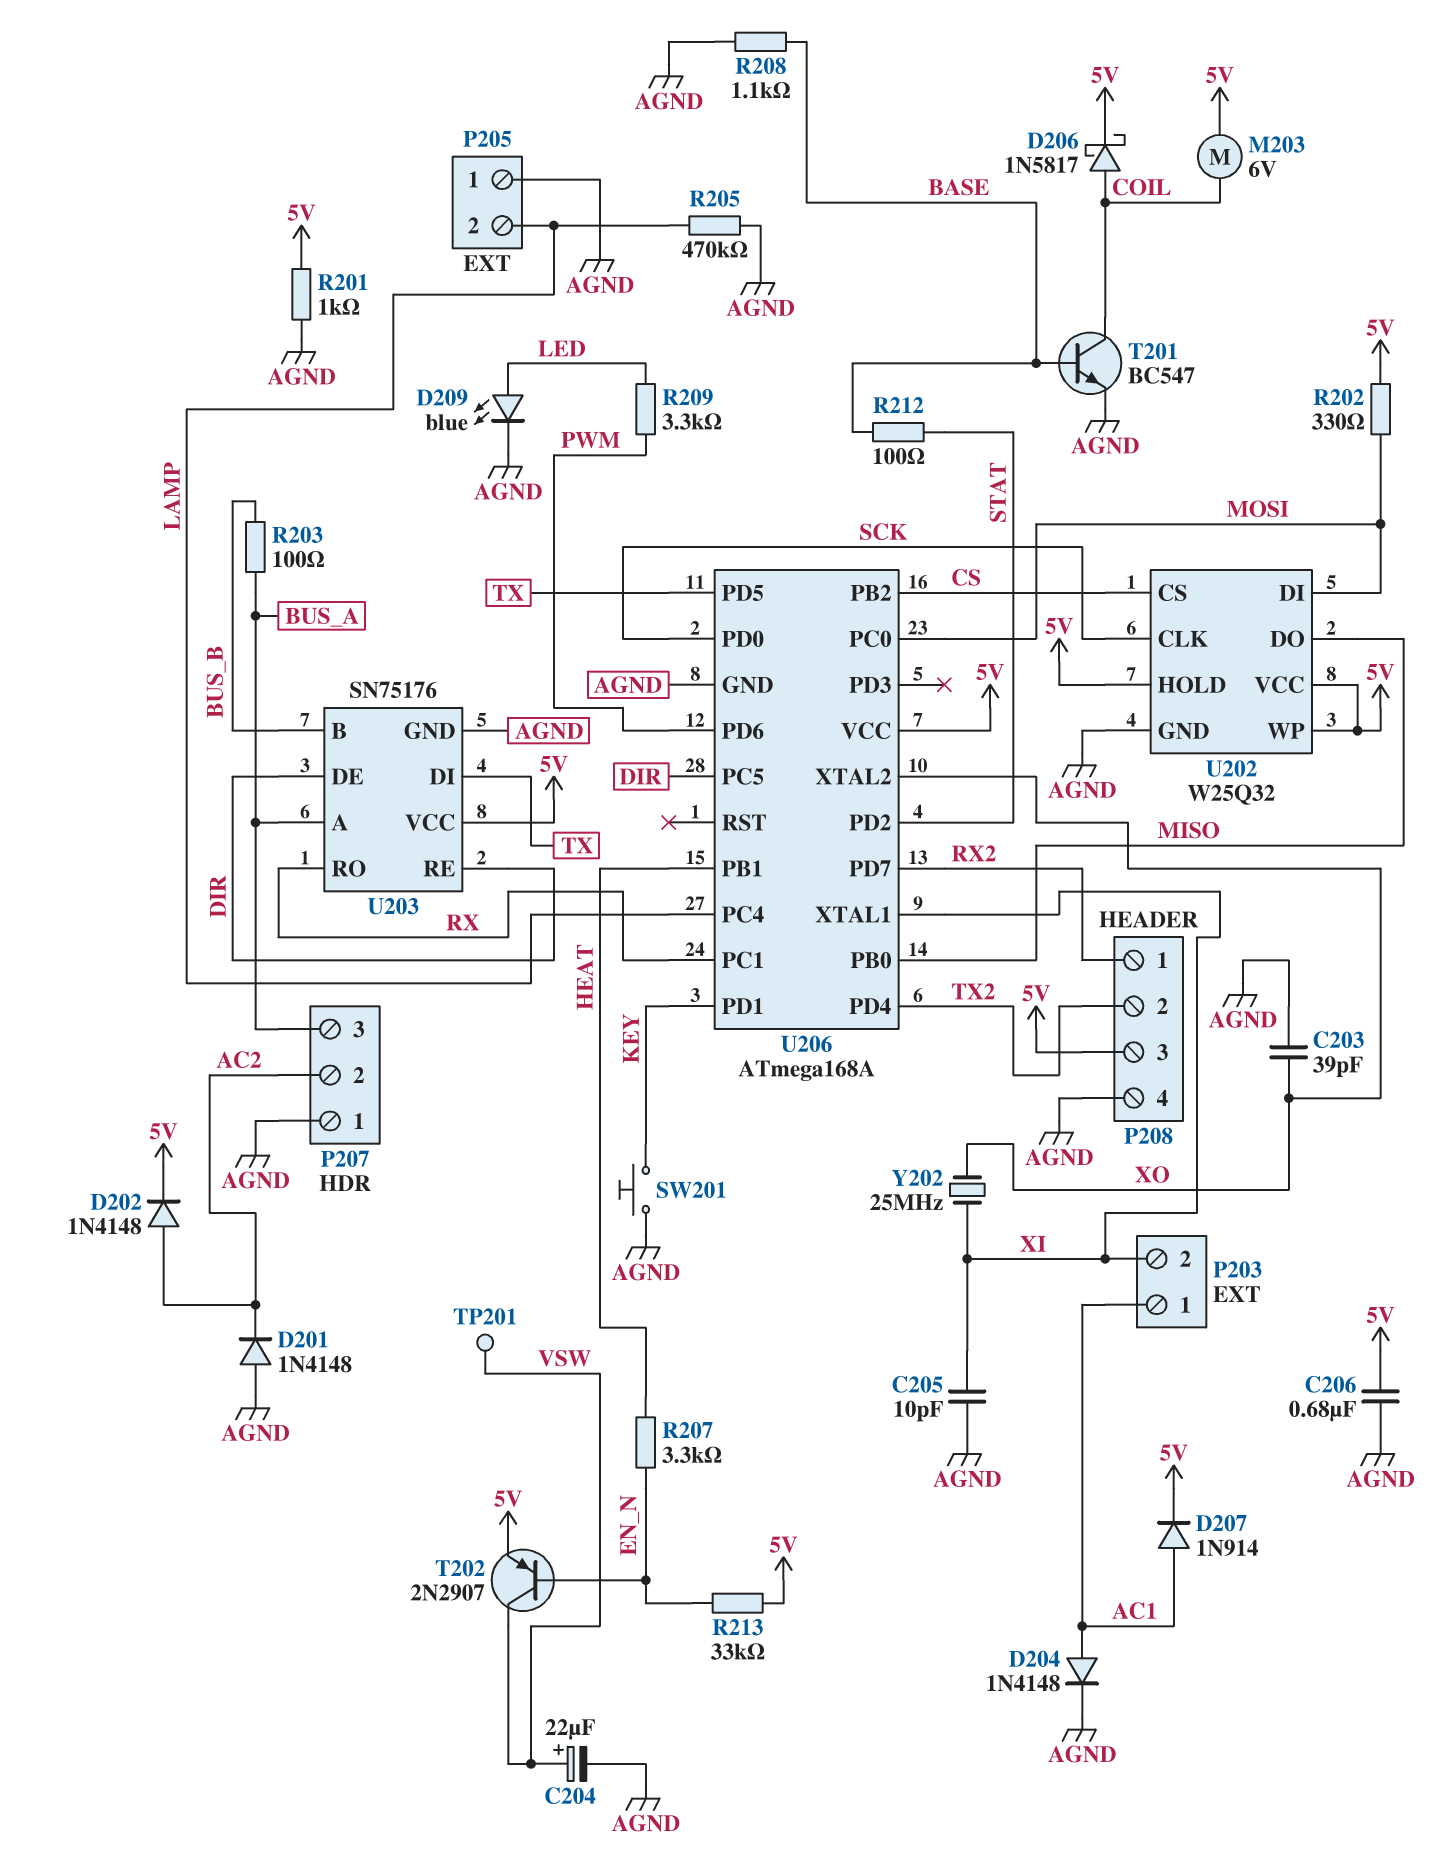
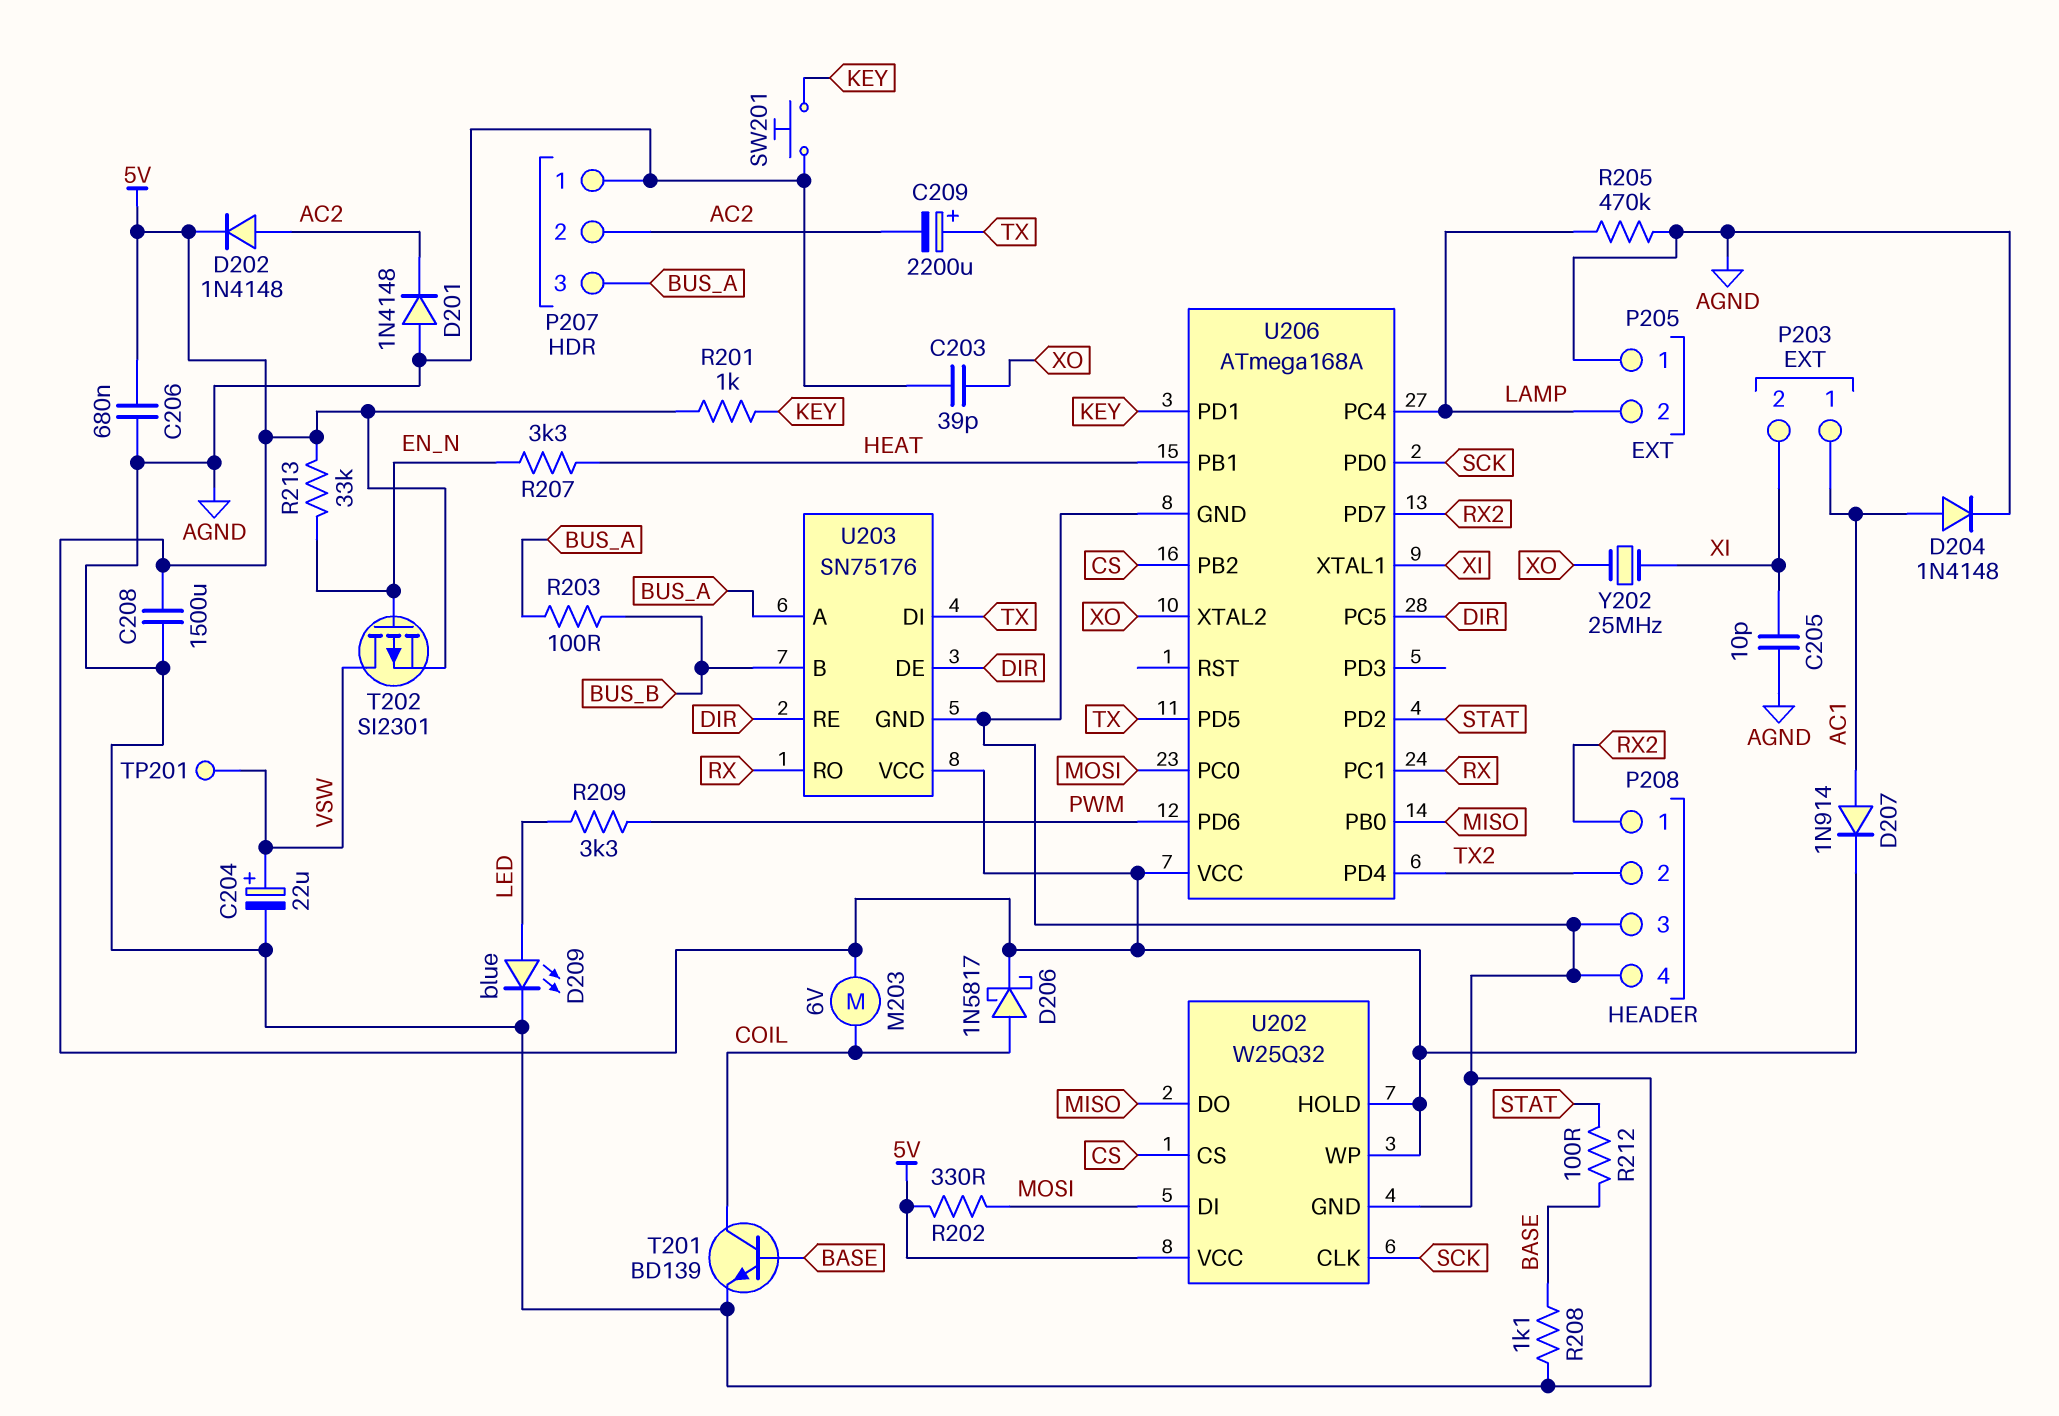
C208: none -> 1500uF (5V, AGND)
C209: none -> 2200uF (plus TX, minus AC2)
P208 pin 3: 5V -> AGND
R201: 1k (5V, AGND) -> 1k (5V, KEY)
T201: NPN BC547 (B BASE, C COIL, E AGND) -> NPN BD139 (B BASE, C COIL, E AGND)
T202: PNP 2N2907 (B EN_N, C VSW, E 5V) -> PMOS SI2301 (G EN_N, D VSW, S 5V)

